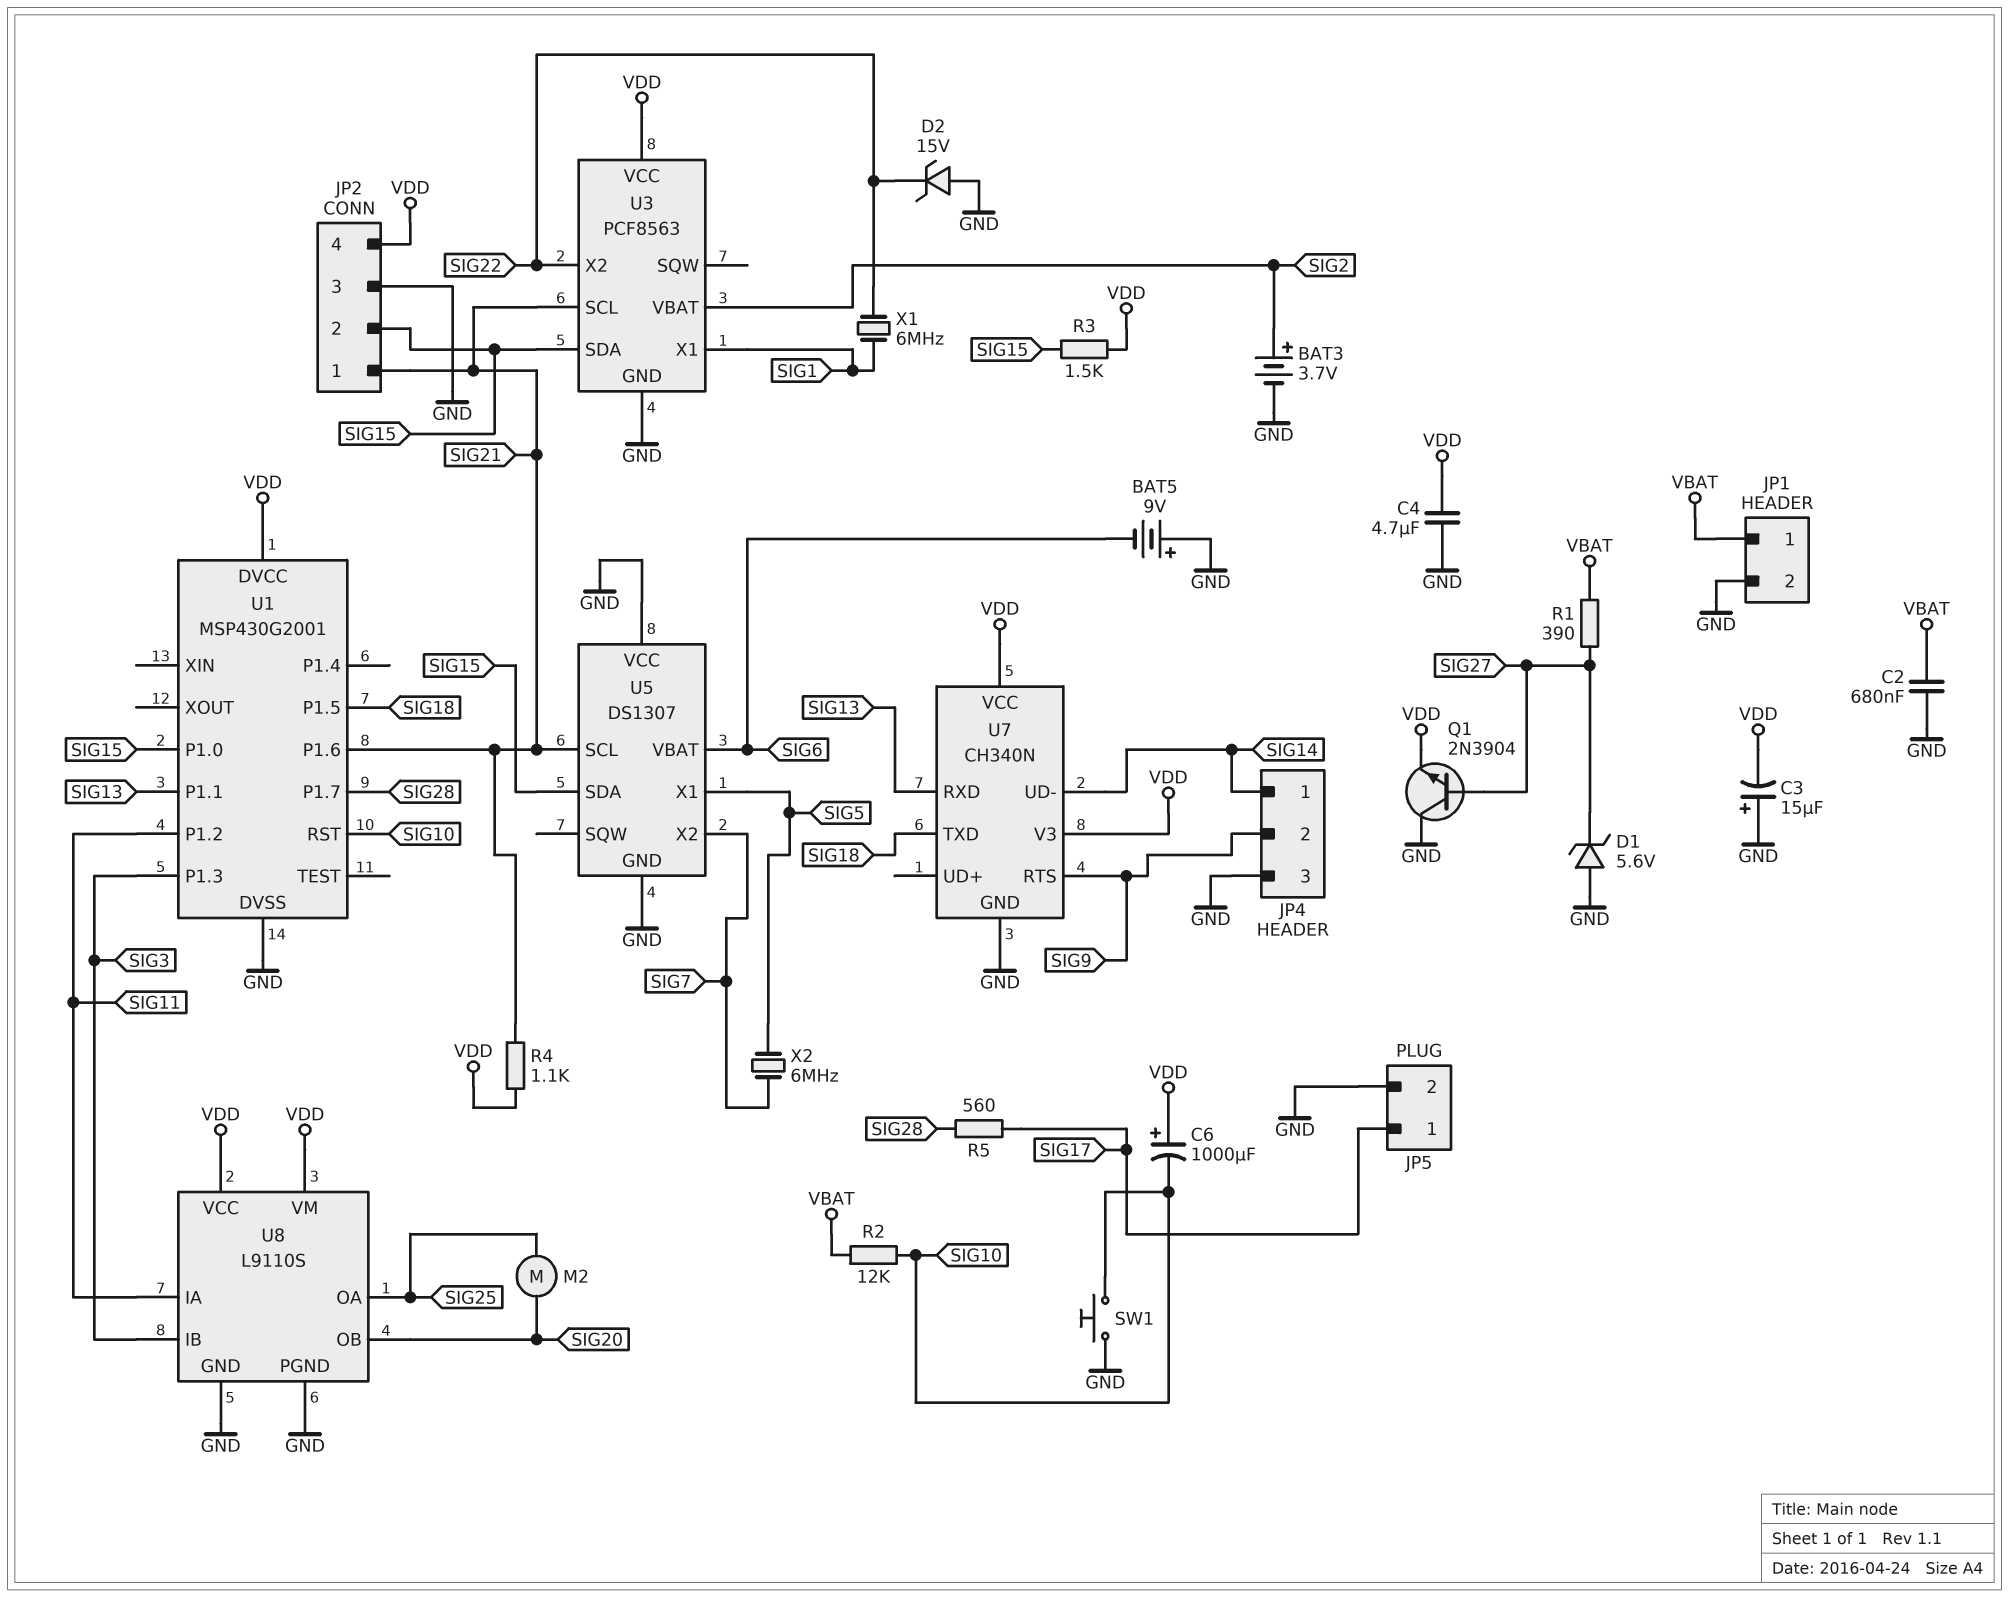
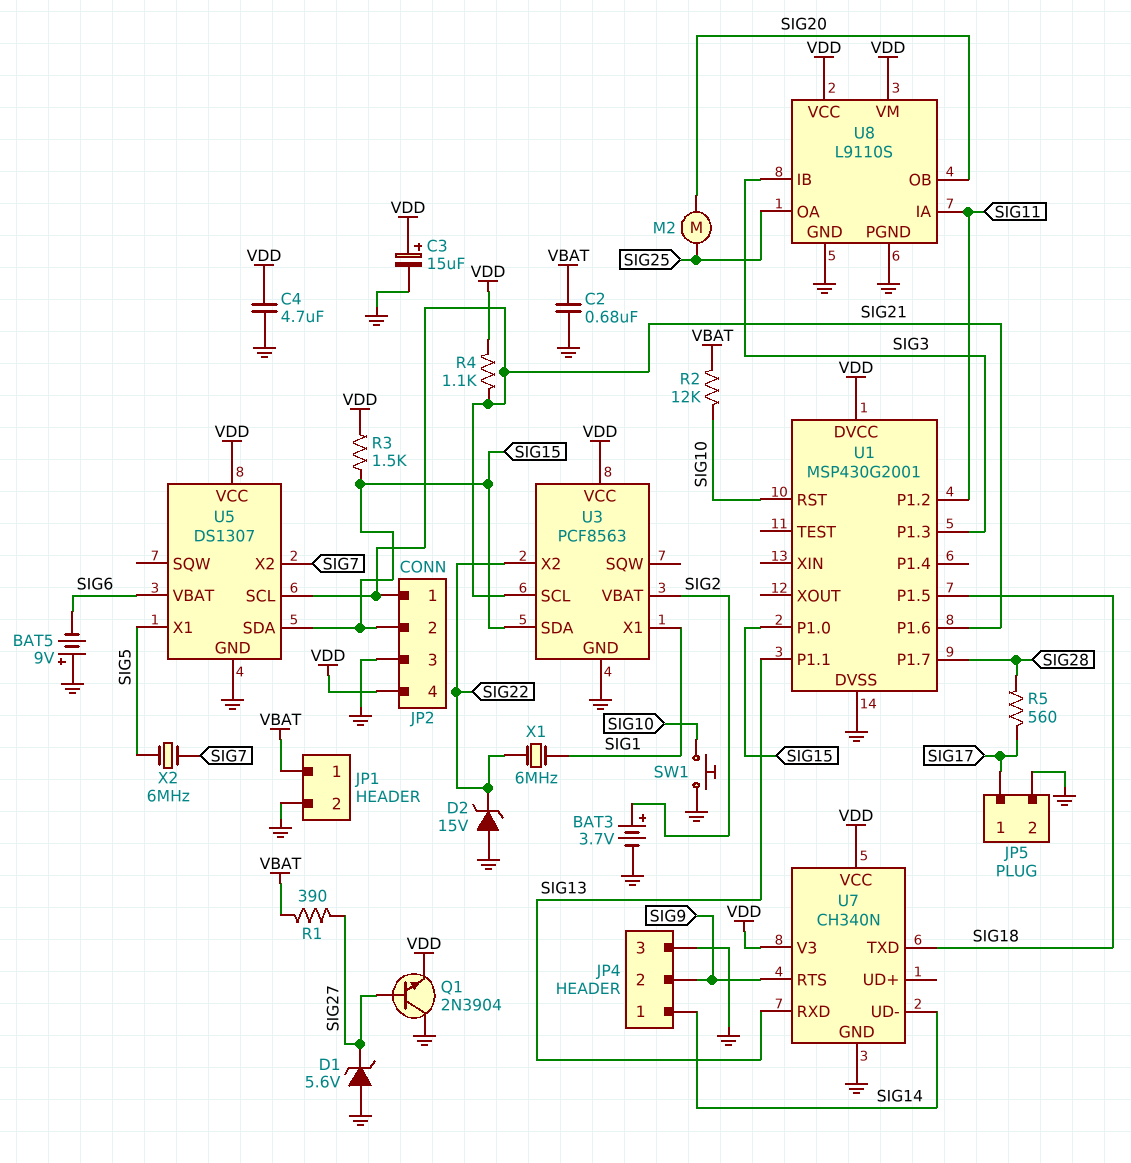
C3: 15uF (plus GND, minus VDD) -> 15uF (plus VDD, minus GND)
C6: 1000uF (plus VDD, minus SIG10) -> none
U5 pin VCC: GND -> VDD

